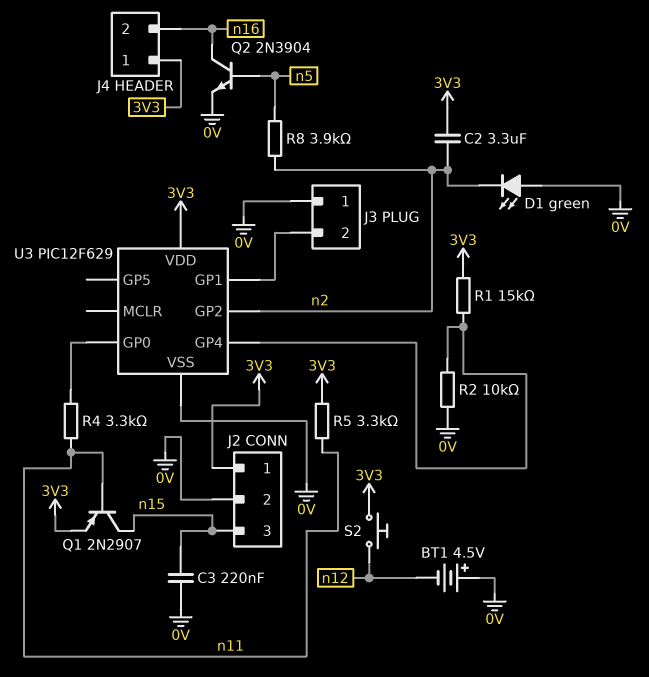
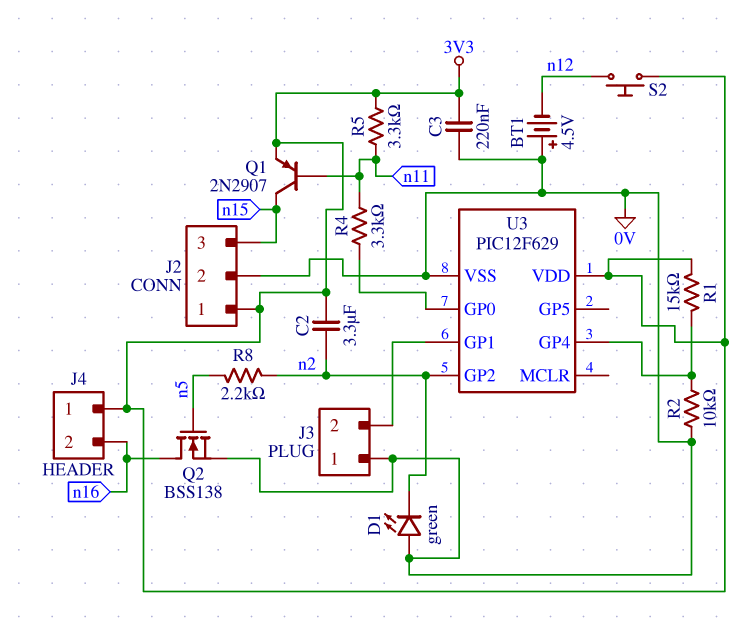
C3: 220nF (0V, n15) -> 220nF (0V, 3V3)
Q2: NPN 2N3904 (B n5, C n16, E 0V) -> NMOS BSS138 (G n5, D n16, S 0V)
R8: 3.9k (n2, n5) -> 2.2k (n2, n5)

